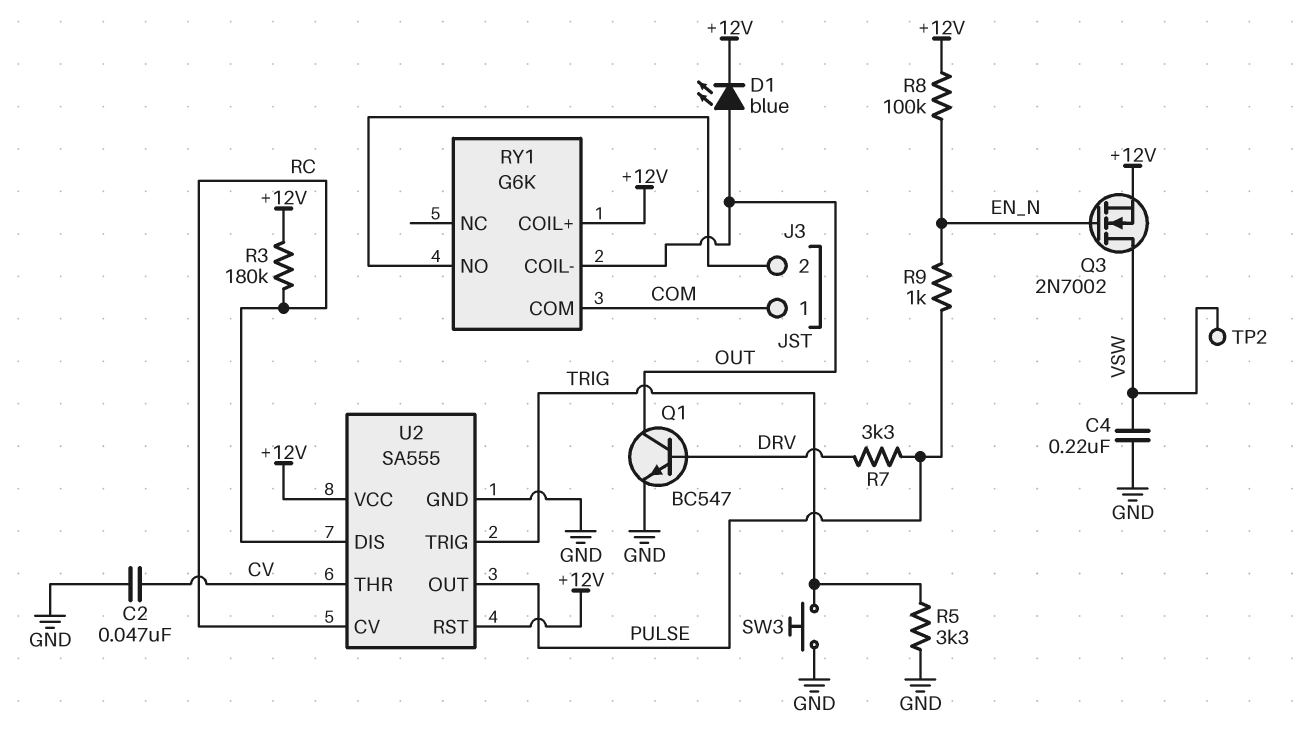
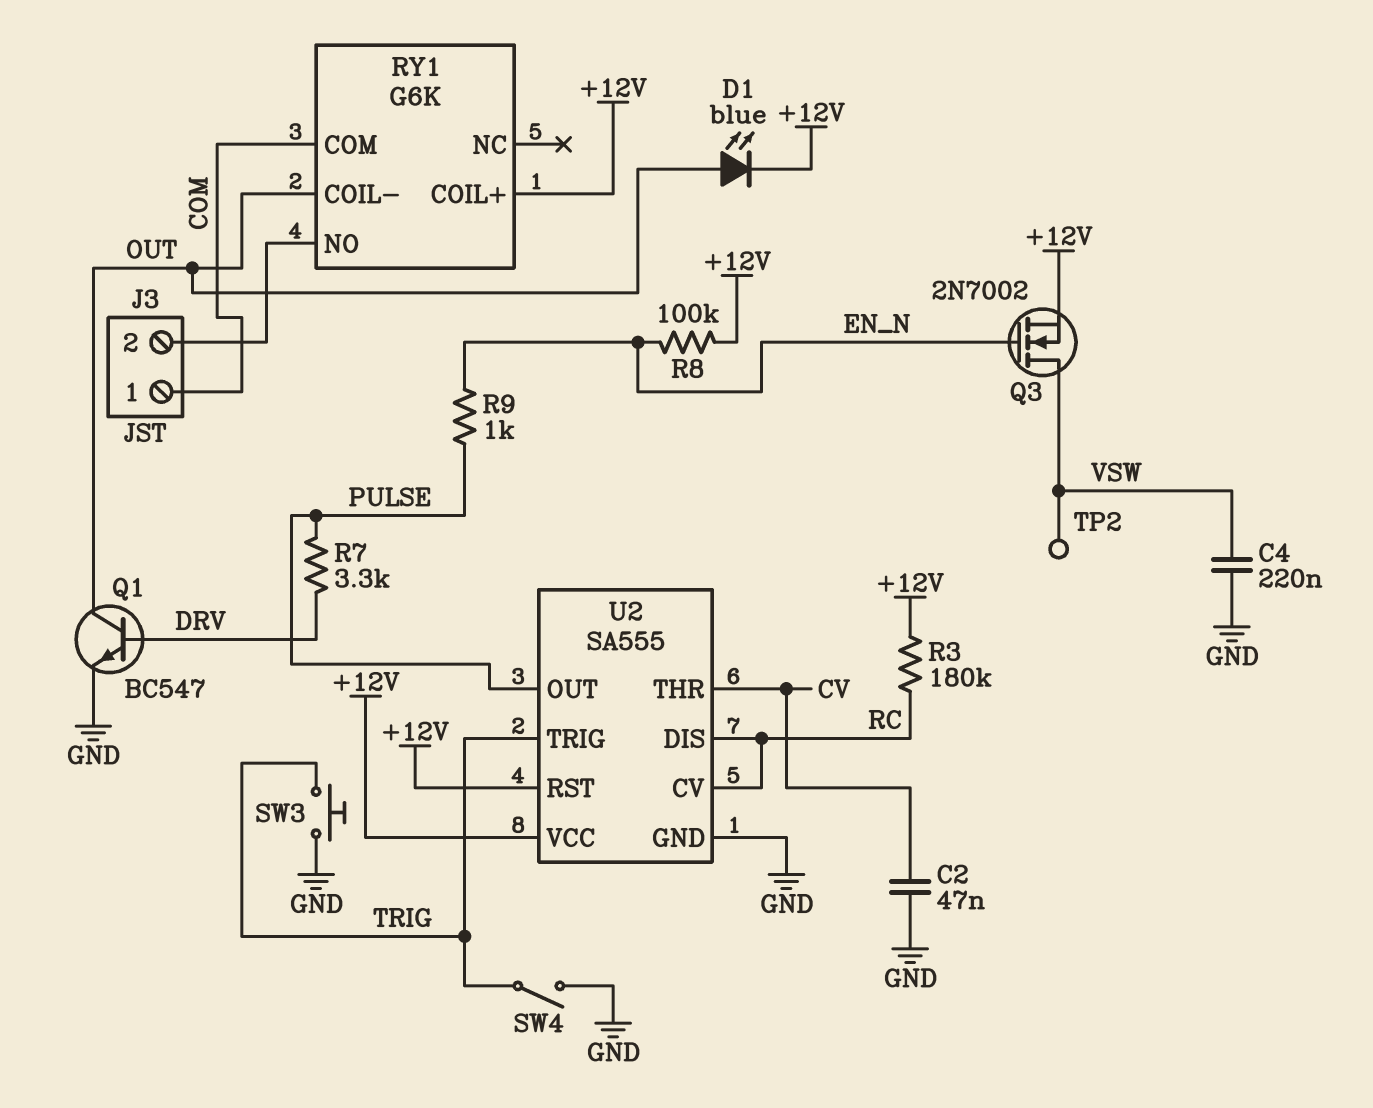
R5: 3.3k (GND, TRIG) -> none
SW4: none -> switch (GND, TRIG)

